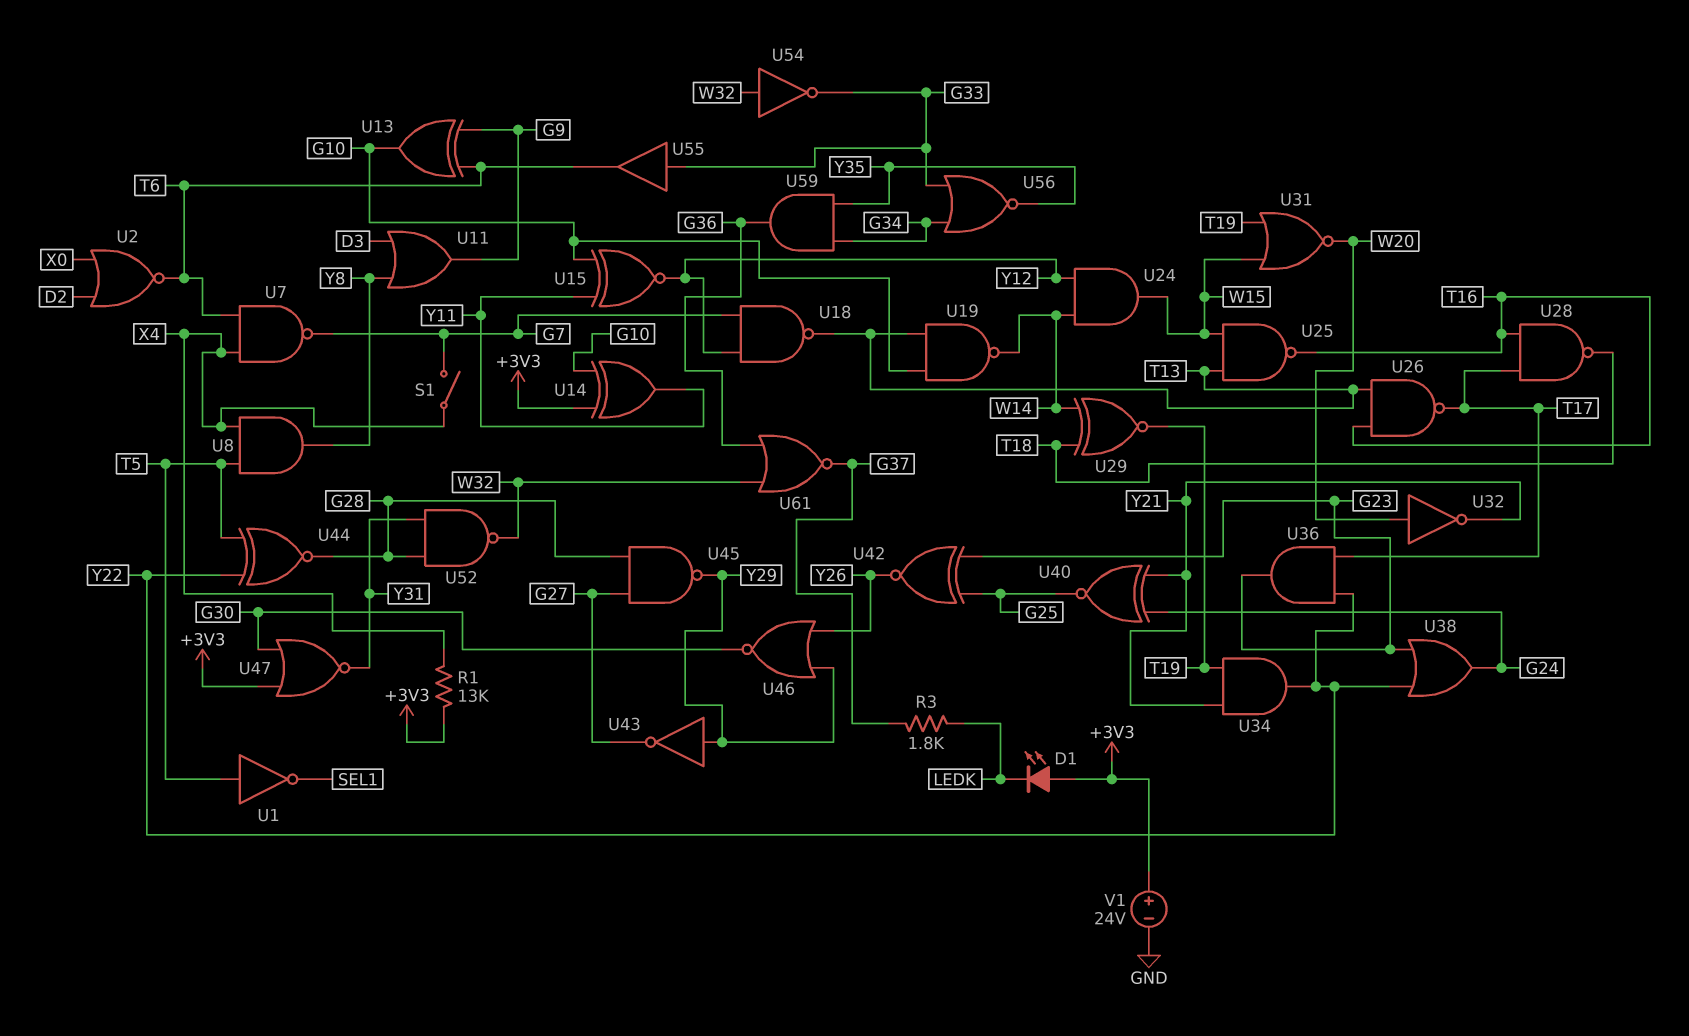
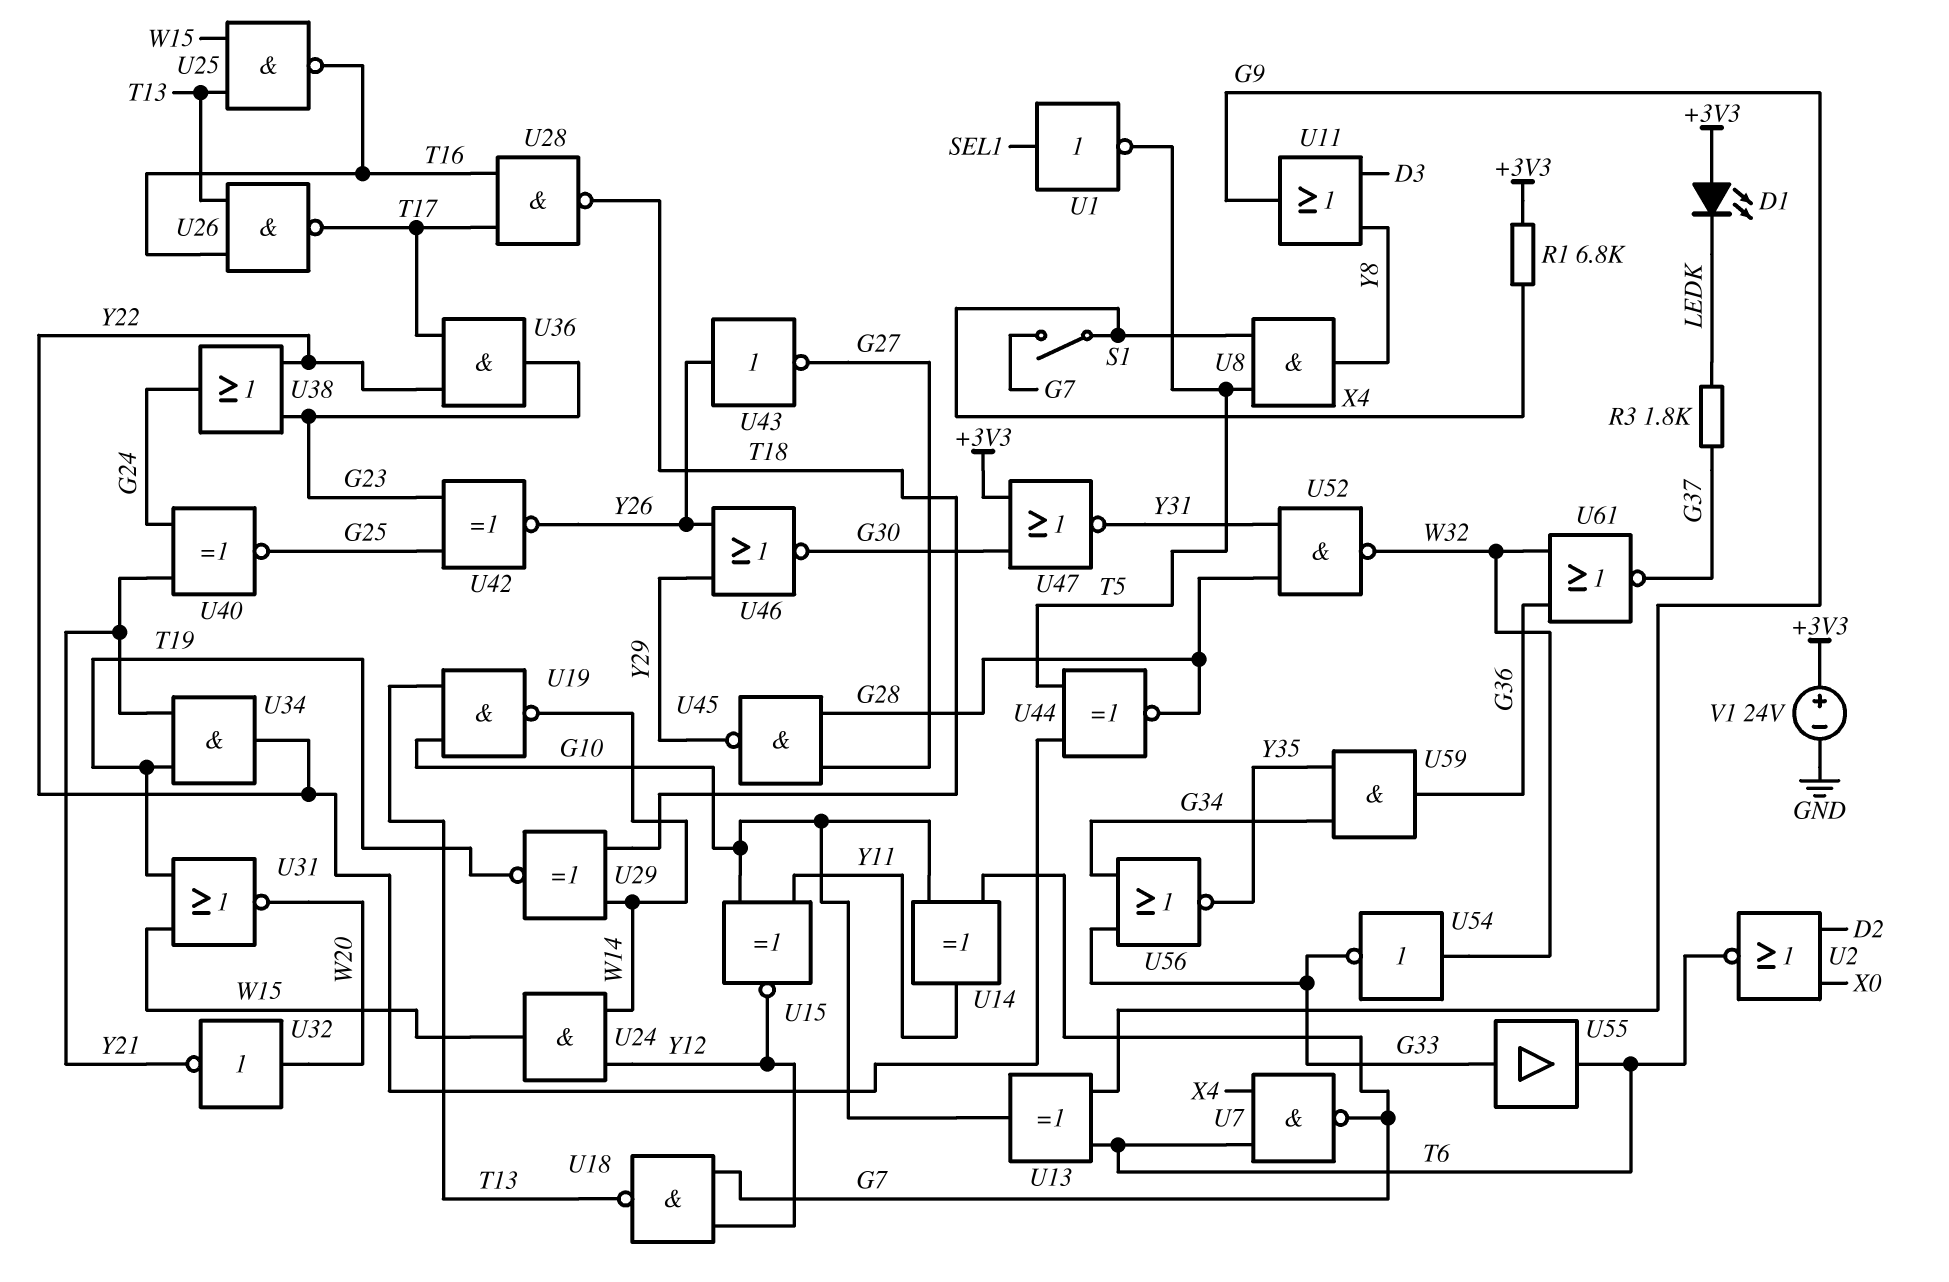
R1: 13k (+3V3, X4) -> 6.8k (+3V3, X4)
U1: NOT (in T5, out SEL1) -> NOT (in SEL1, out T5)
U14: XOR (in +3V3, in G10, out Y11) -> XOR (in G7, in G10, out Y11)
U43: NOT (in Y29, out G27) -> NOT (in Y26, out G27)

